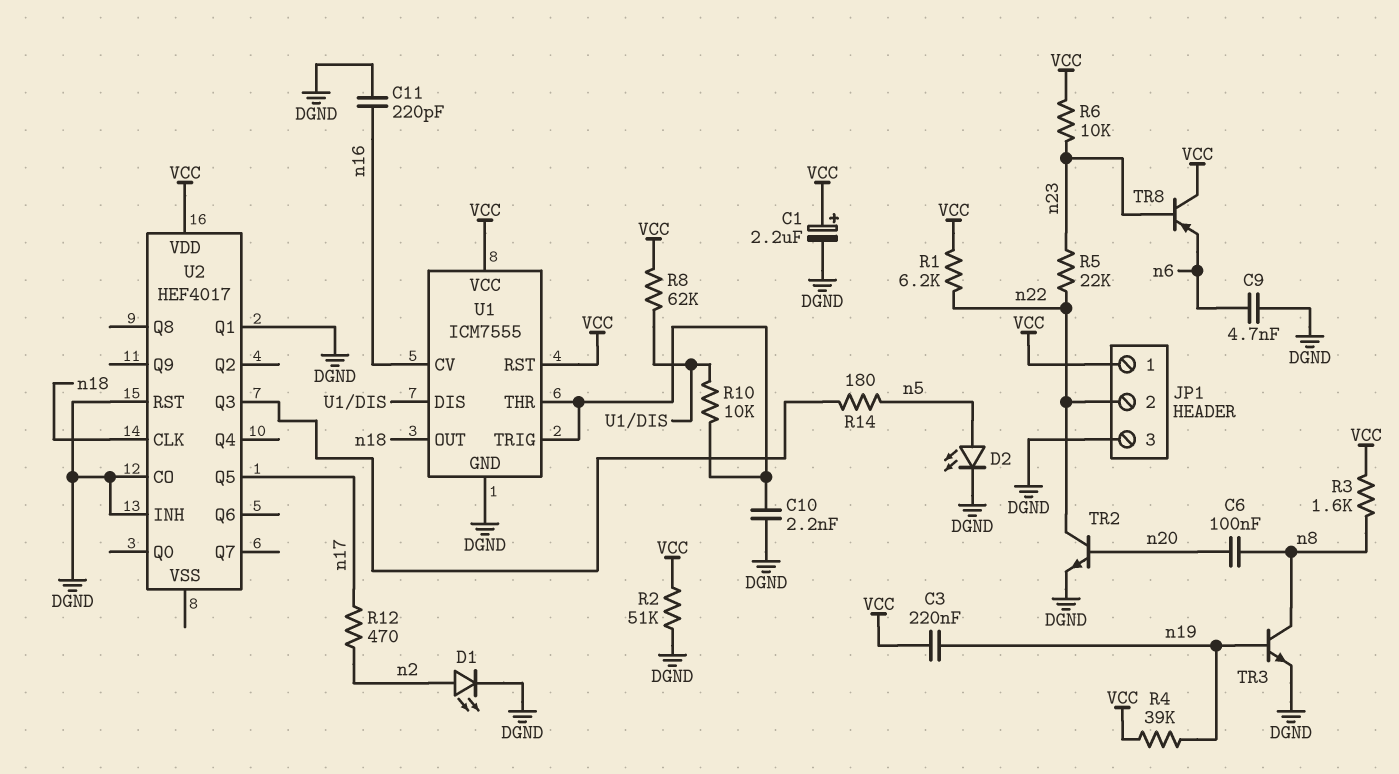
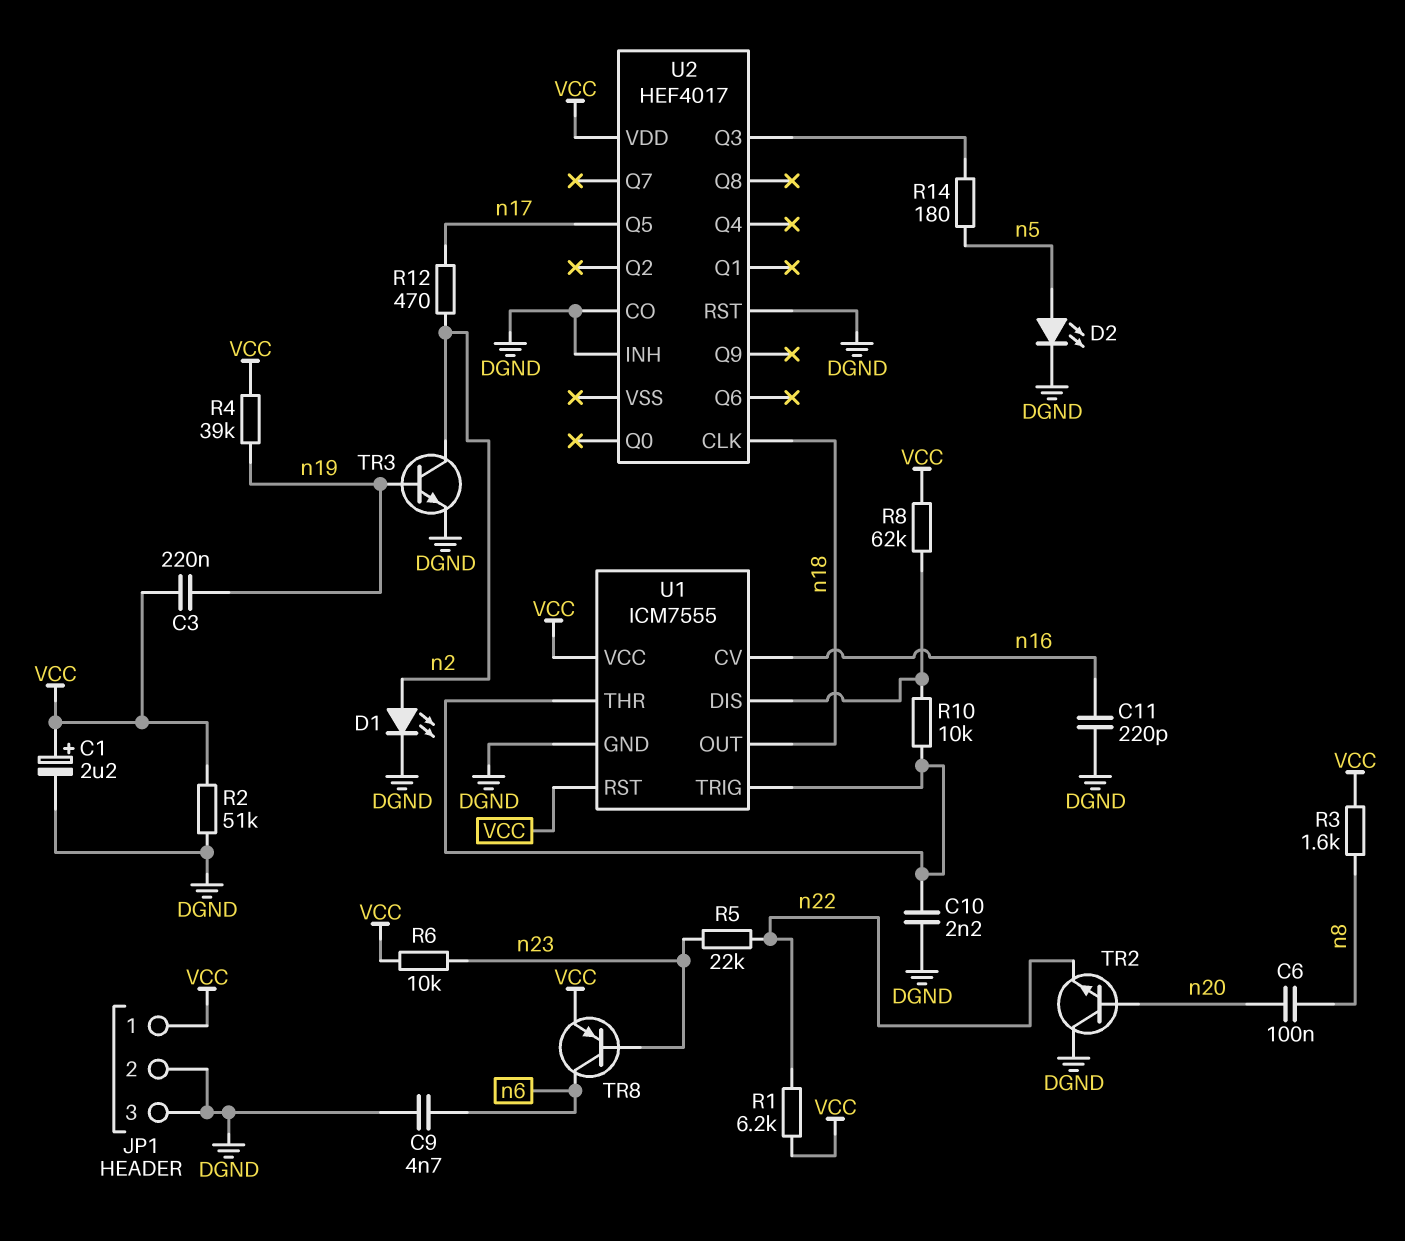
JP1 pin 2: n22 -> DGND
TR2: NPN (B n20, C n22, E DGND) -> NPN (B n20, C DGND, E n22)
TR3: NPN (B n19, C n8, E DGND) -> NPN (B n19, C n2, E DGND)
TR8: PNP (B n23, C VCC, E n6) -> PNP (B n23, C n6, E VCC)
U2 pin Q1: DGND -> none

